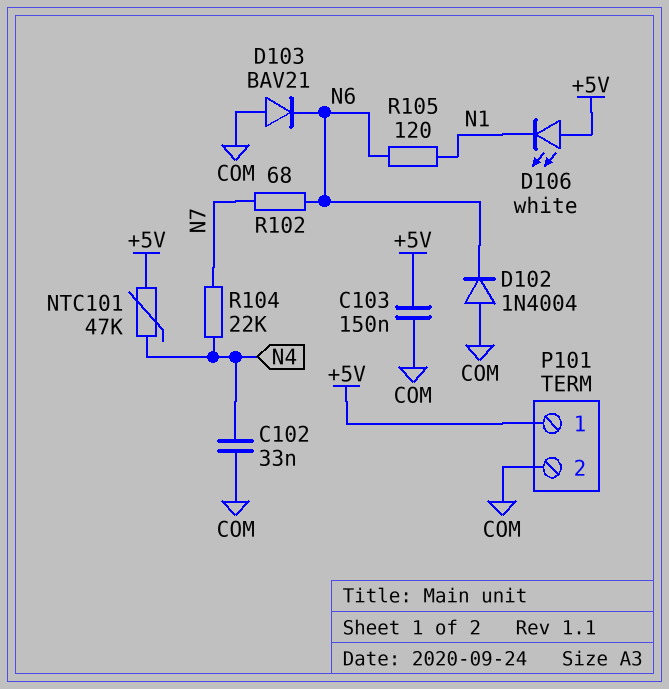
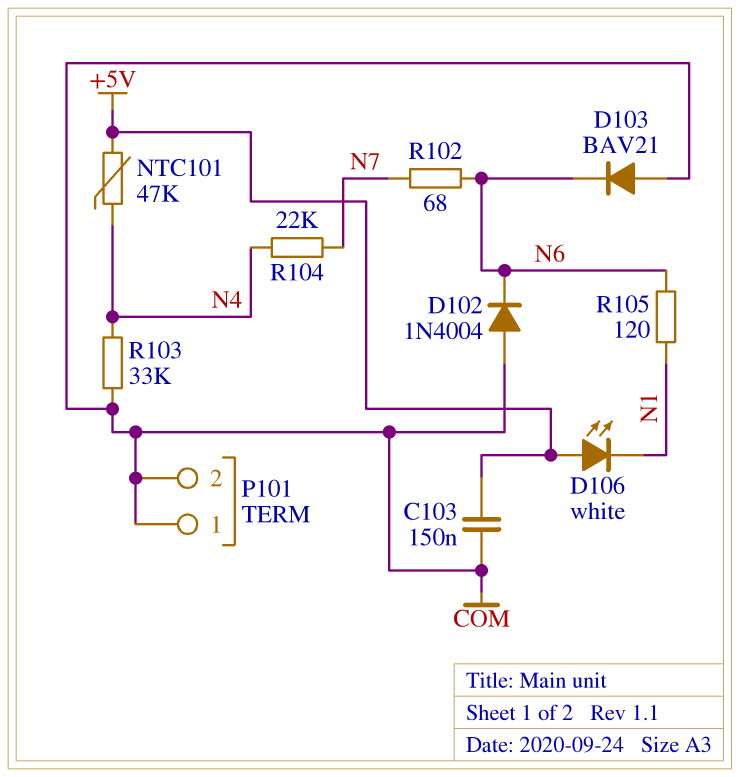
C102: 33nF (COM, N4) -> none
P101 pin 1: +5V -> COM
R103: none -> 33k (COM, N4)

